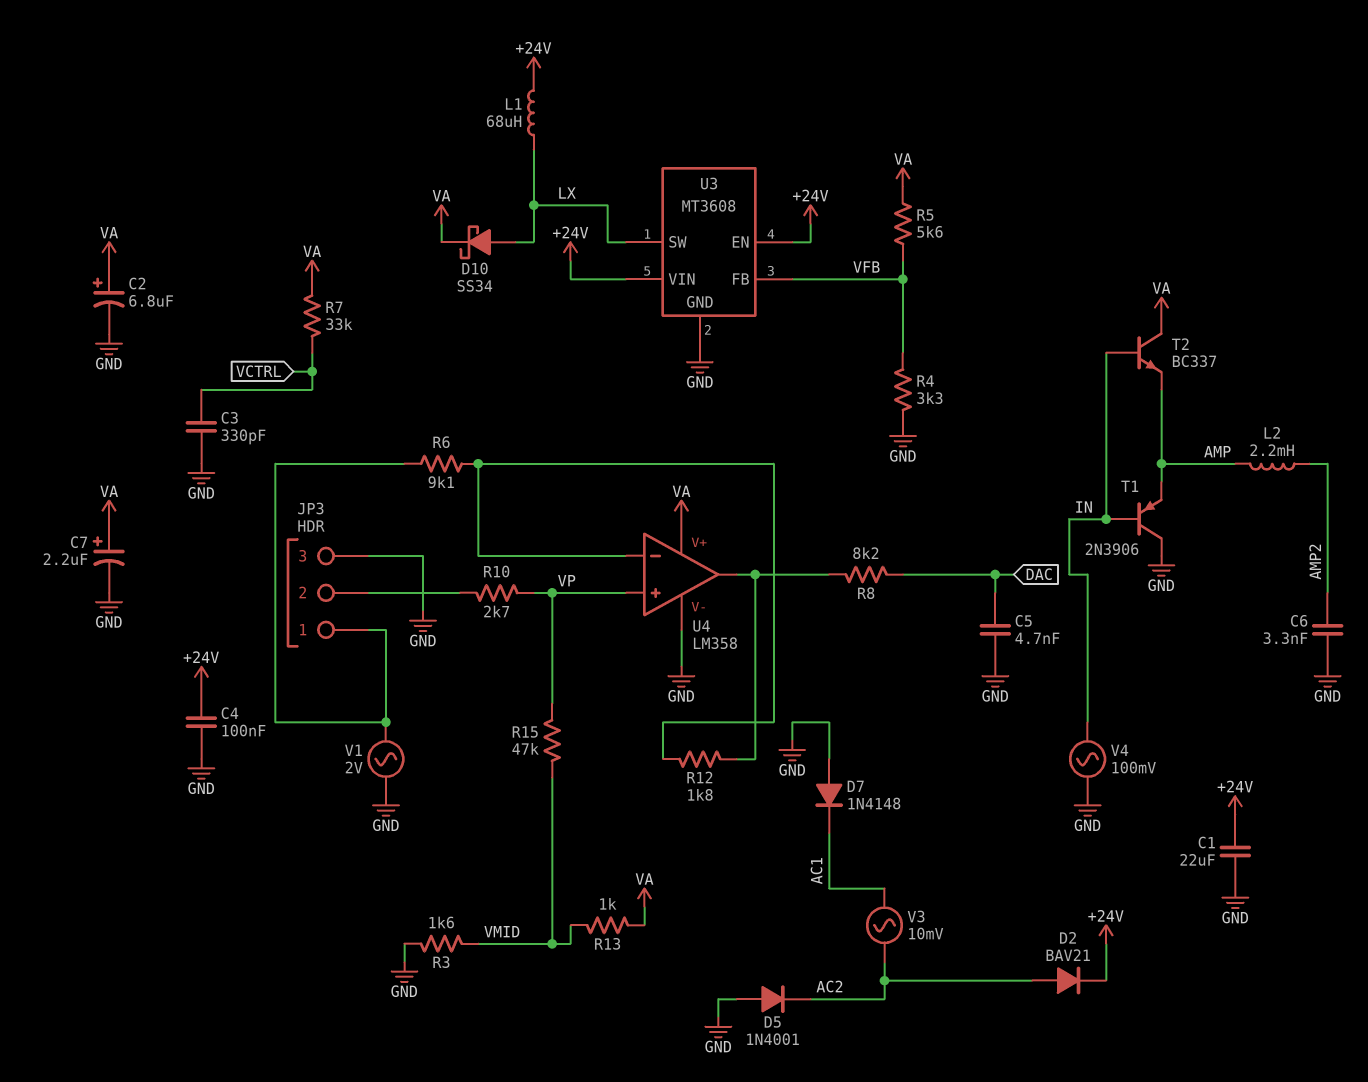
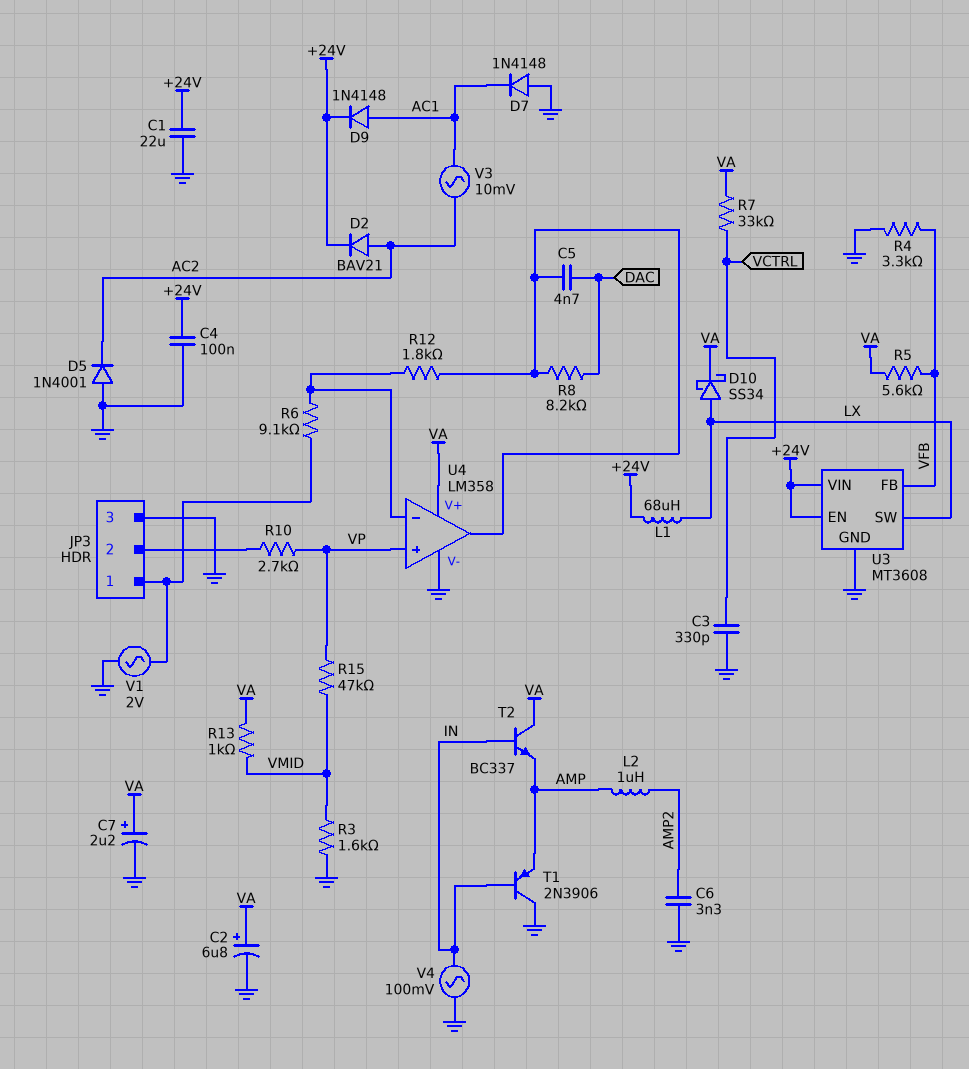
C5: 4.7nF (DAC, GND) -> 4.7nF (DAC, U4/out)
D9: none -> diode 1N4148 (A AC1, K +24V)
L2: 2.2mH (AMP, AMP2) -> 1uH (AMP, AMP2)

